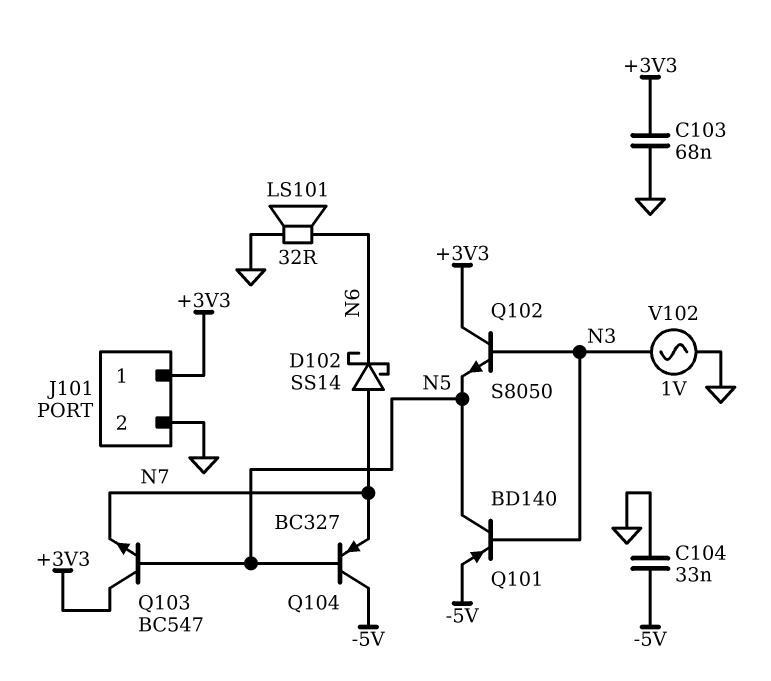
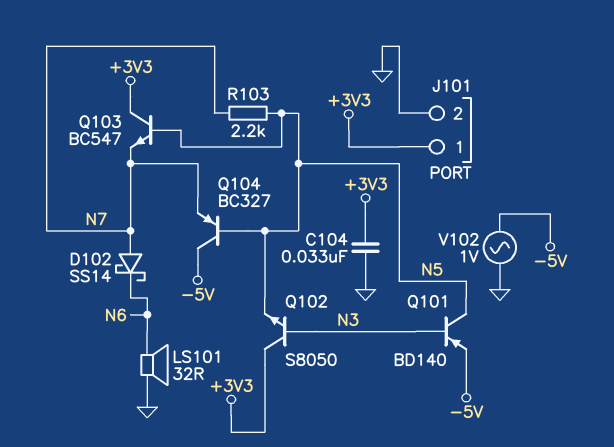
C103: 68nF (+3V3, GND) -> none
C104: 33nF (-5V, GND) -> 33nF (+3V3, GND)
R103: none -> 2.2k (N5, N7)
V102: AC 1V (GND, N3) -> AC 1V (-5V, GND)

